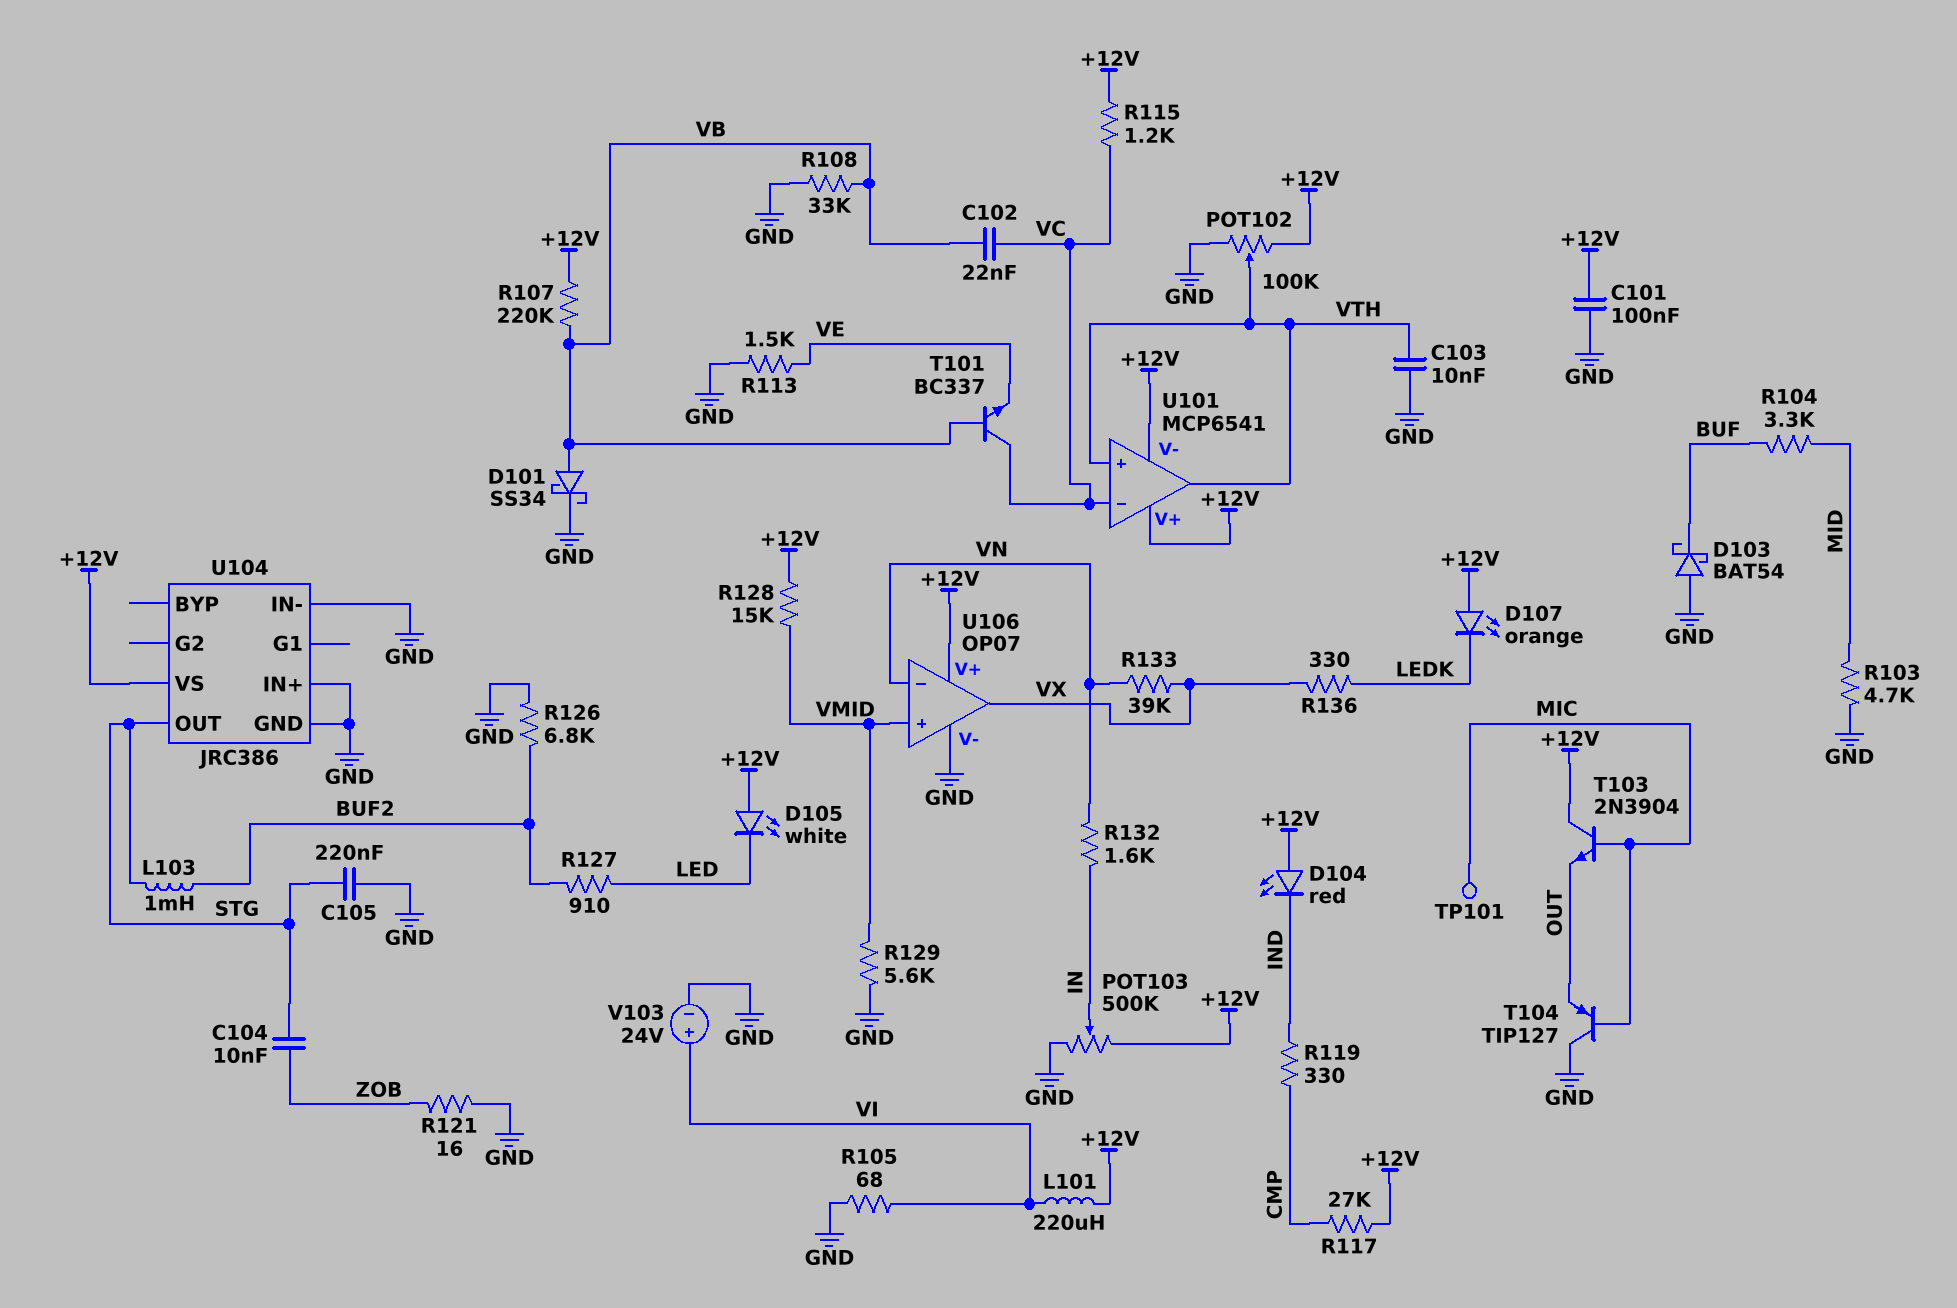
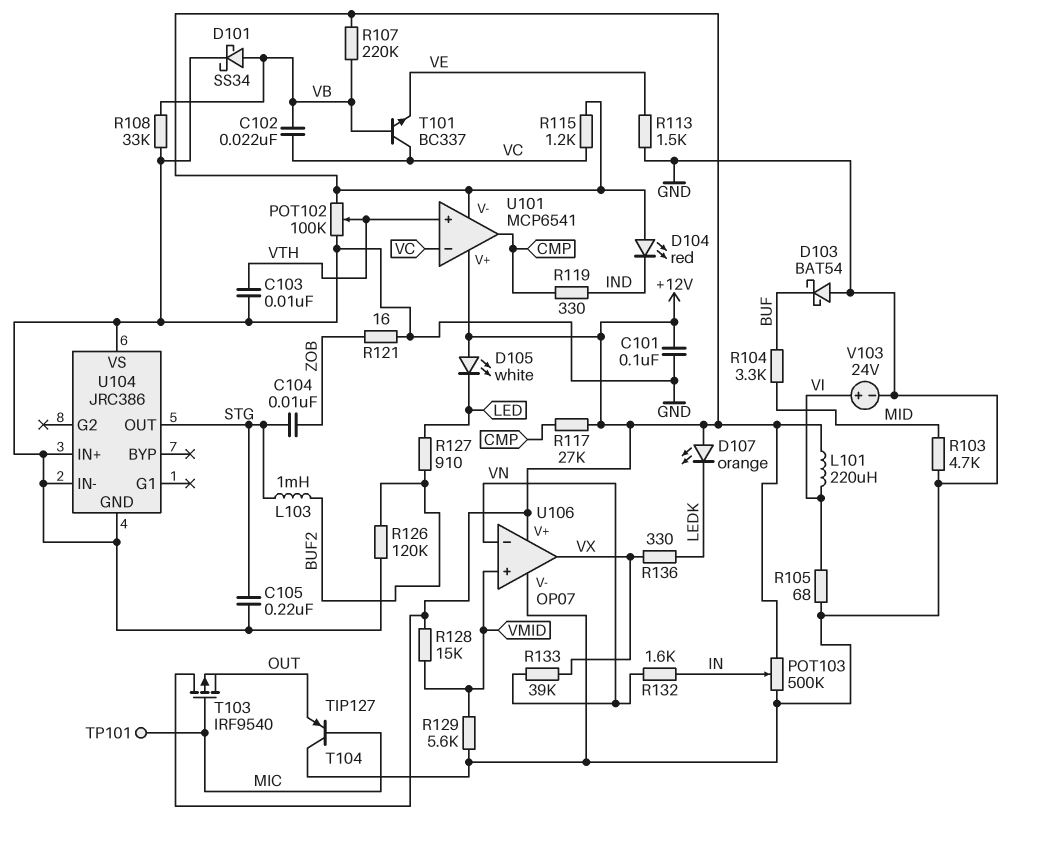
R126: 6.8k (BUF2, GND) -> 120k (BUF2, GND)
T103: NPN 2N3904 (B MIC, C +12V, E OUT) -> PMOS IRF9540 (G MIC, D +12V, S OUT)
U101 pin out: VTH -> CMP
U104 pin VS: +12V -> GND

